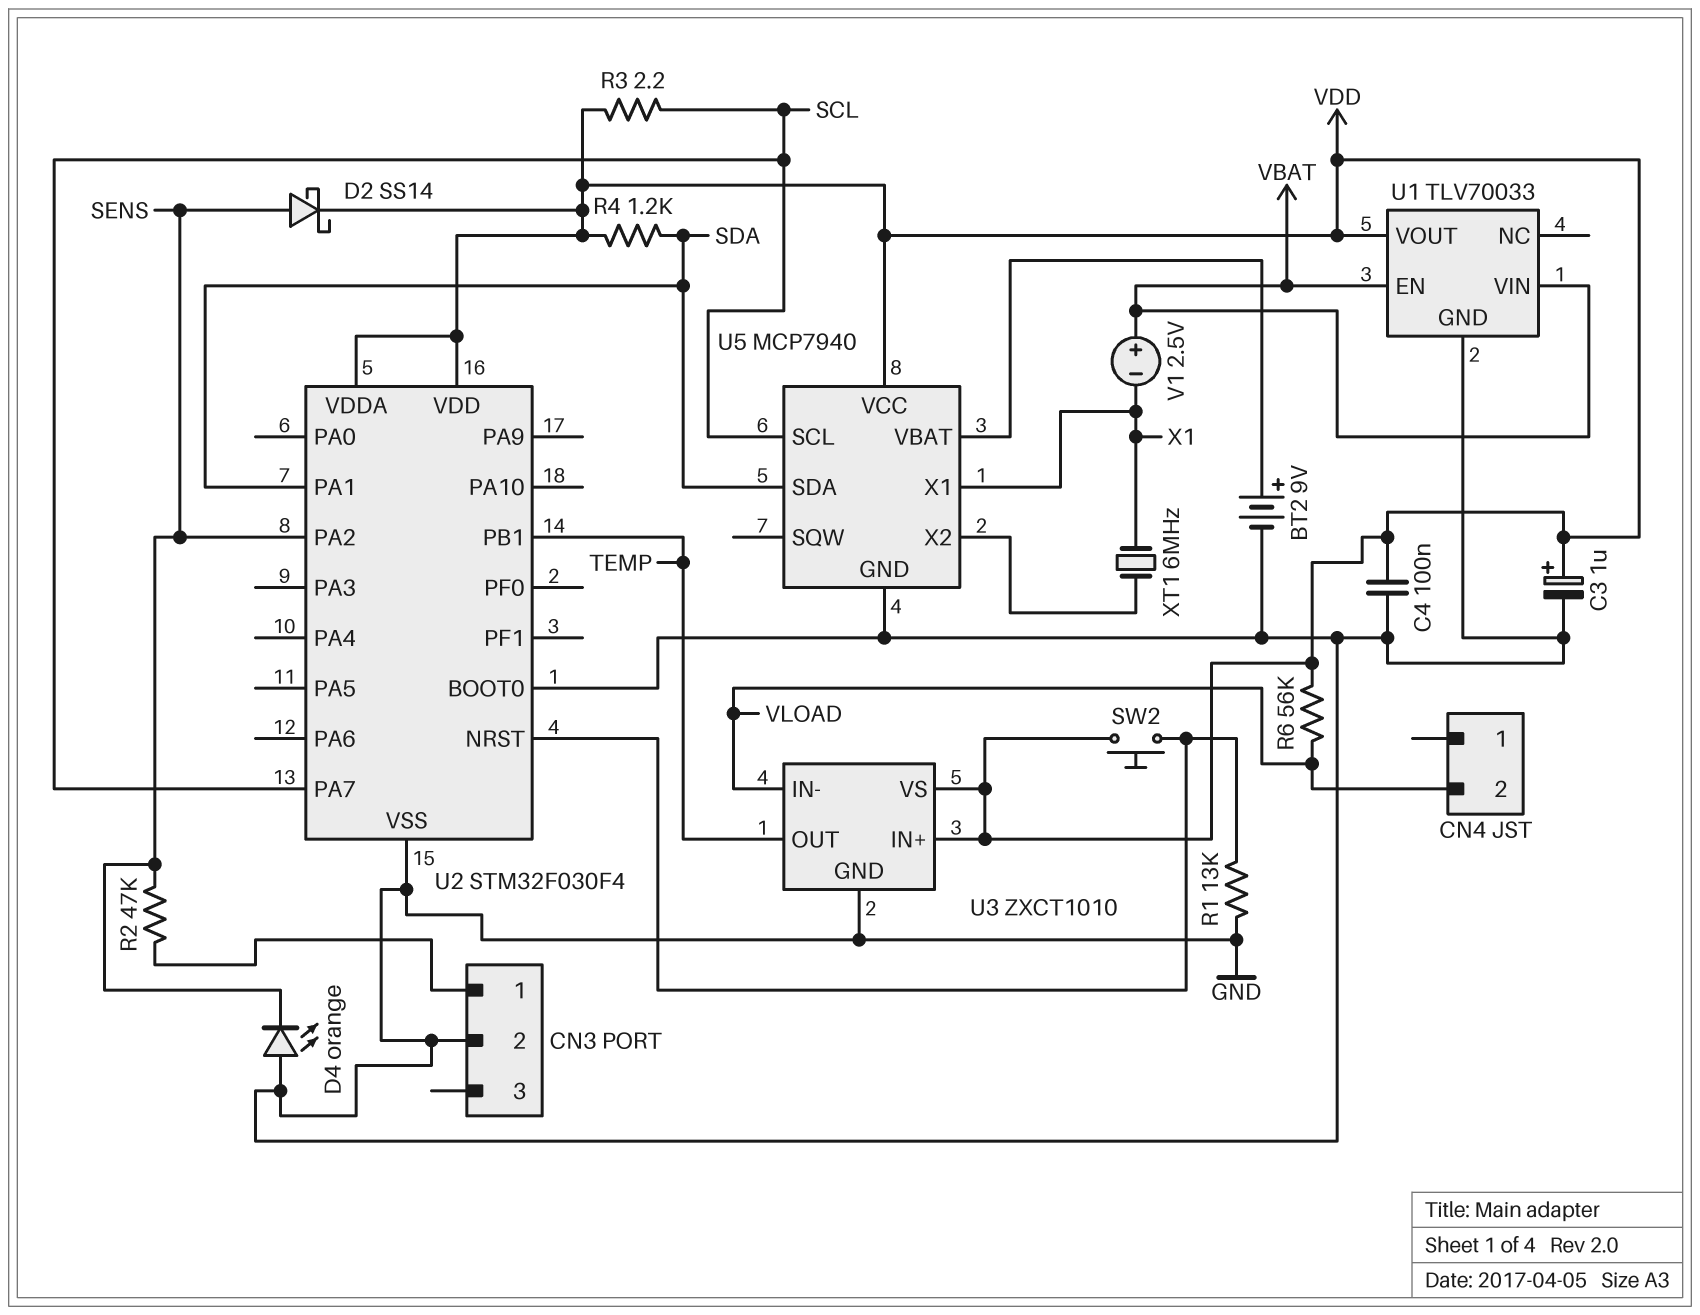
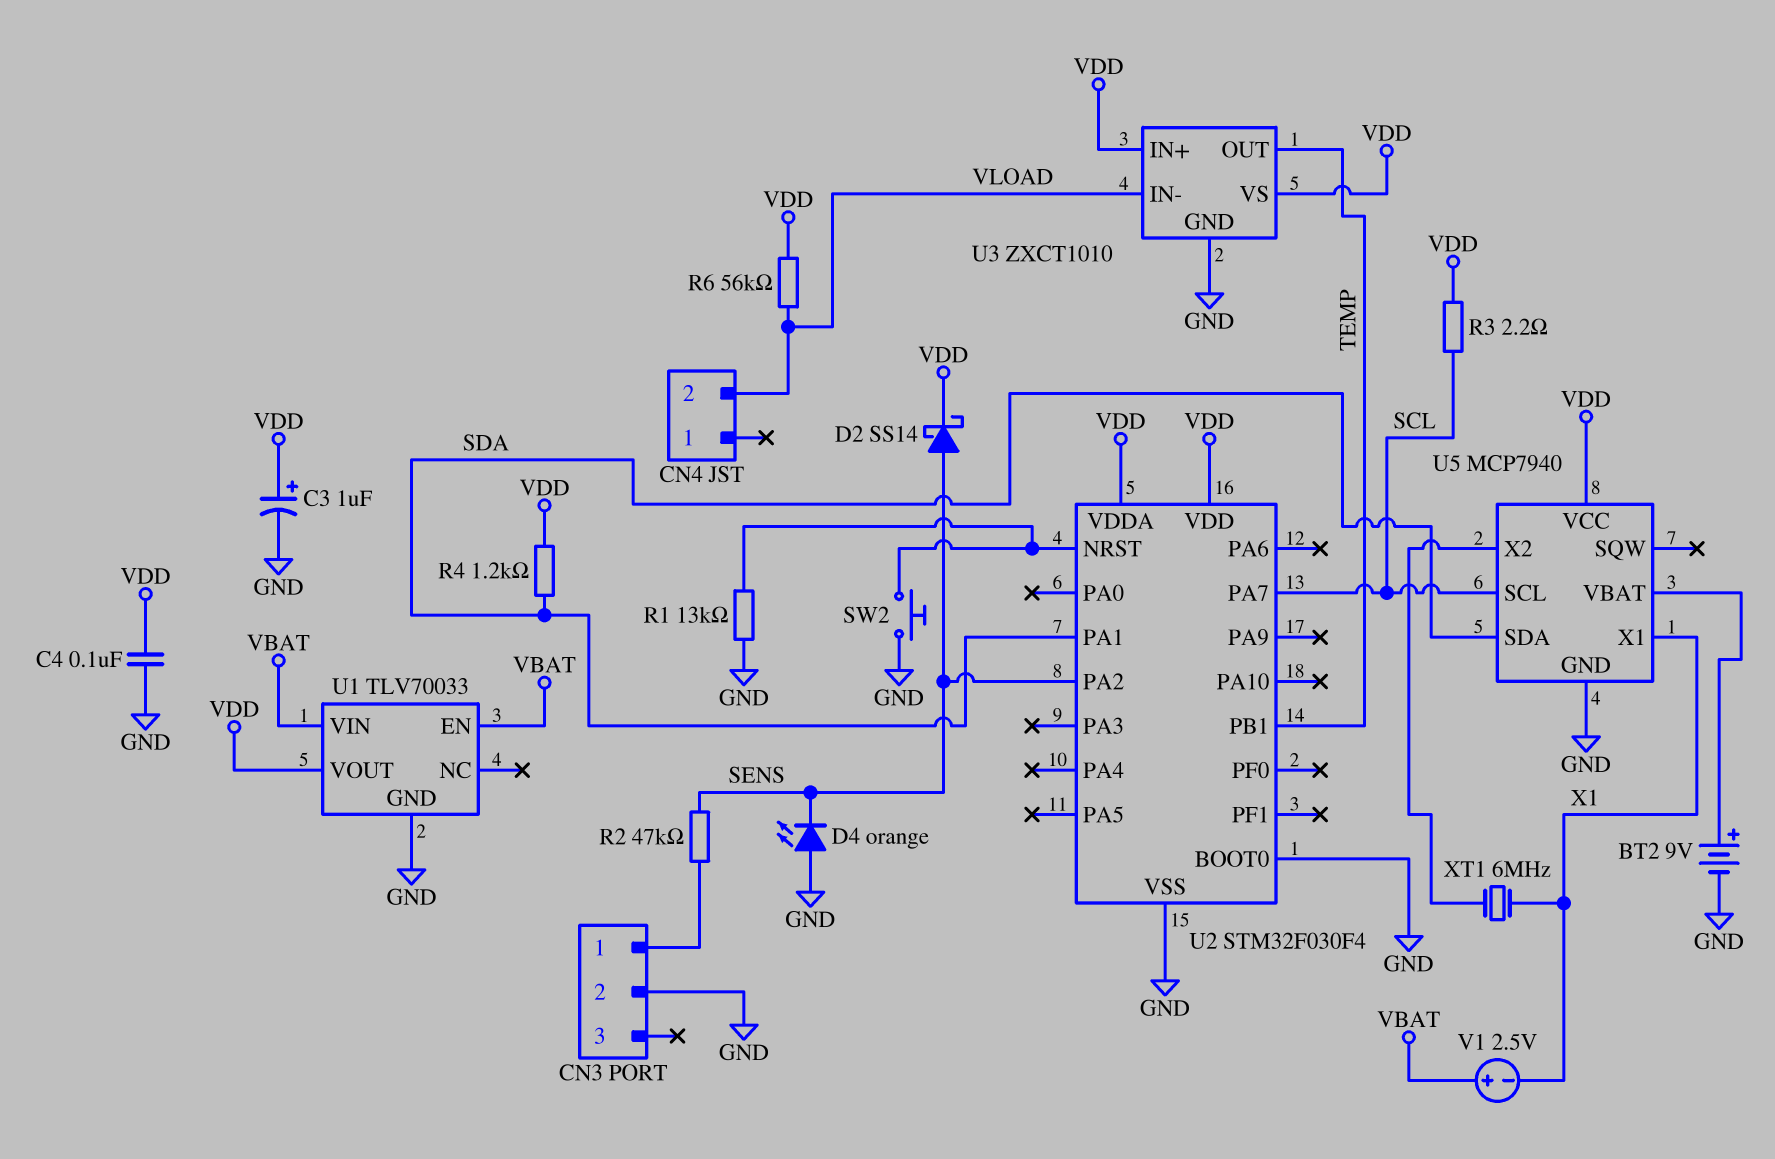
SW2: button (U2/NRST, VDD) -> button (GND, U2/NRST)

